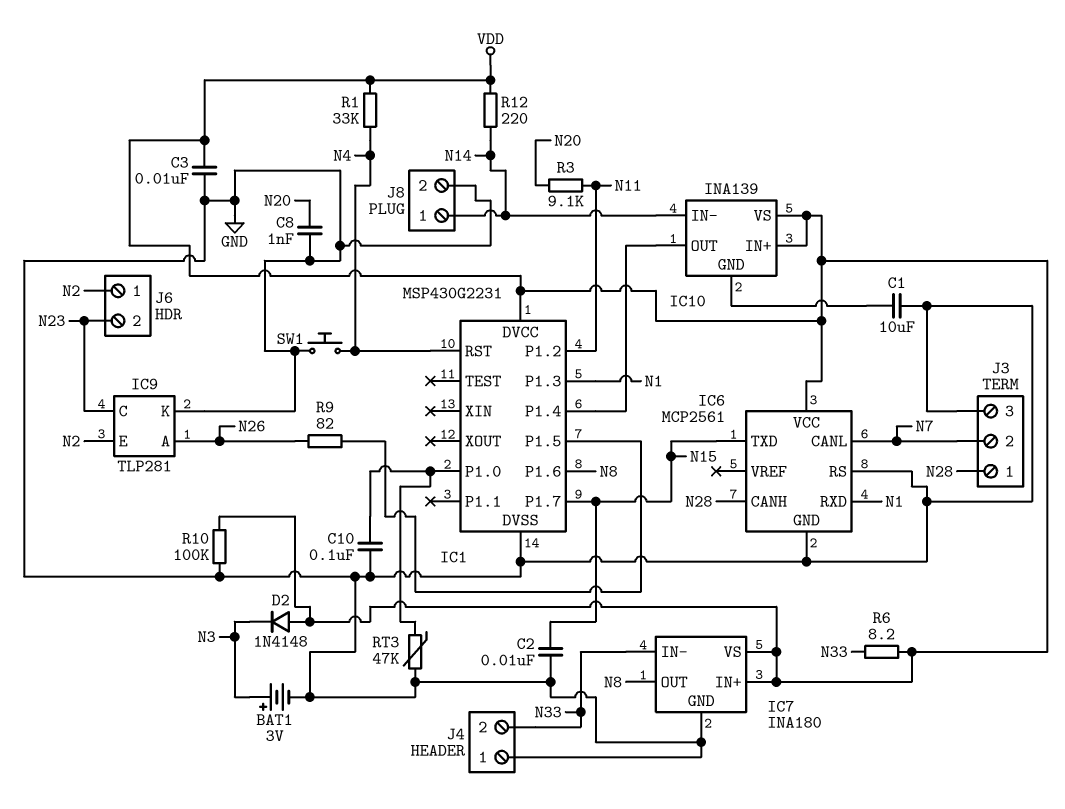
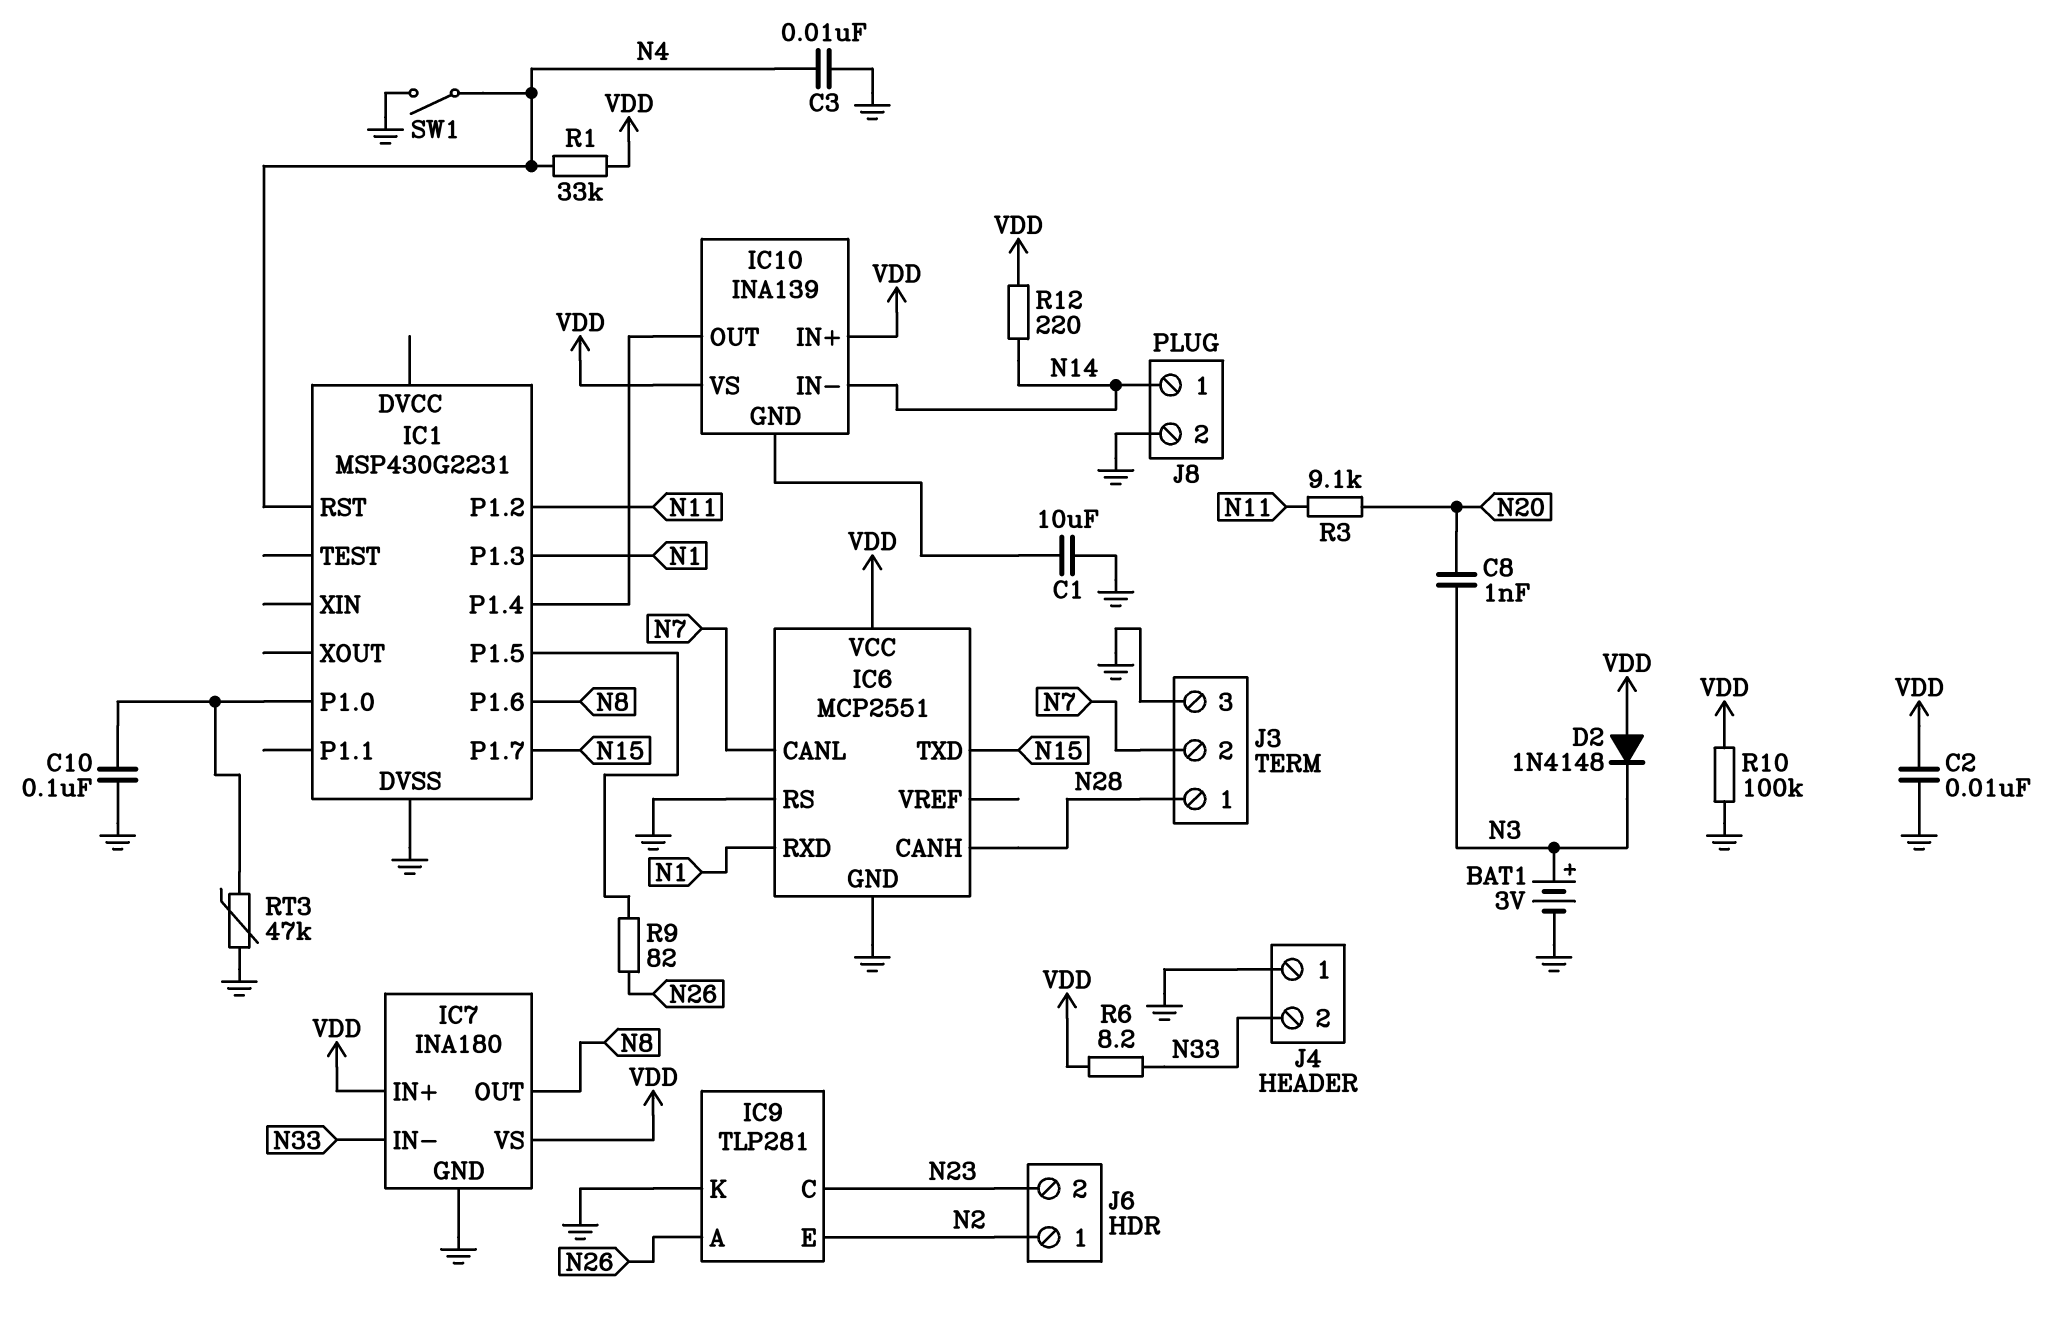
C2: 10nF (GND, N15) -> 10nF (GND, VDD)
C3: 10nF (GND, VDD) -> 10nF (GND, N4)
C8: 1nF (GND, N20) -> 1nF (N3, N20)
IC1 pin DVCC: VDD -> none
IC6: MCP2561 -> MCP2551
SW1: button (GND, N4) -> switch (GND, N4)

